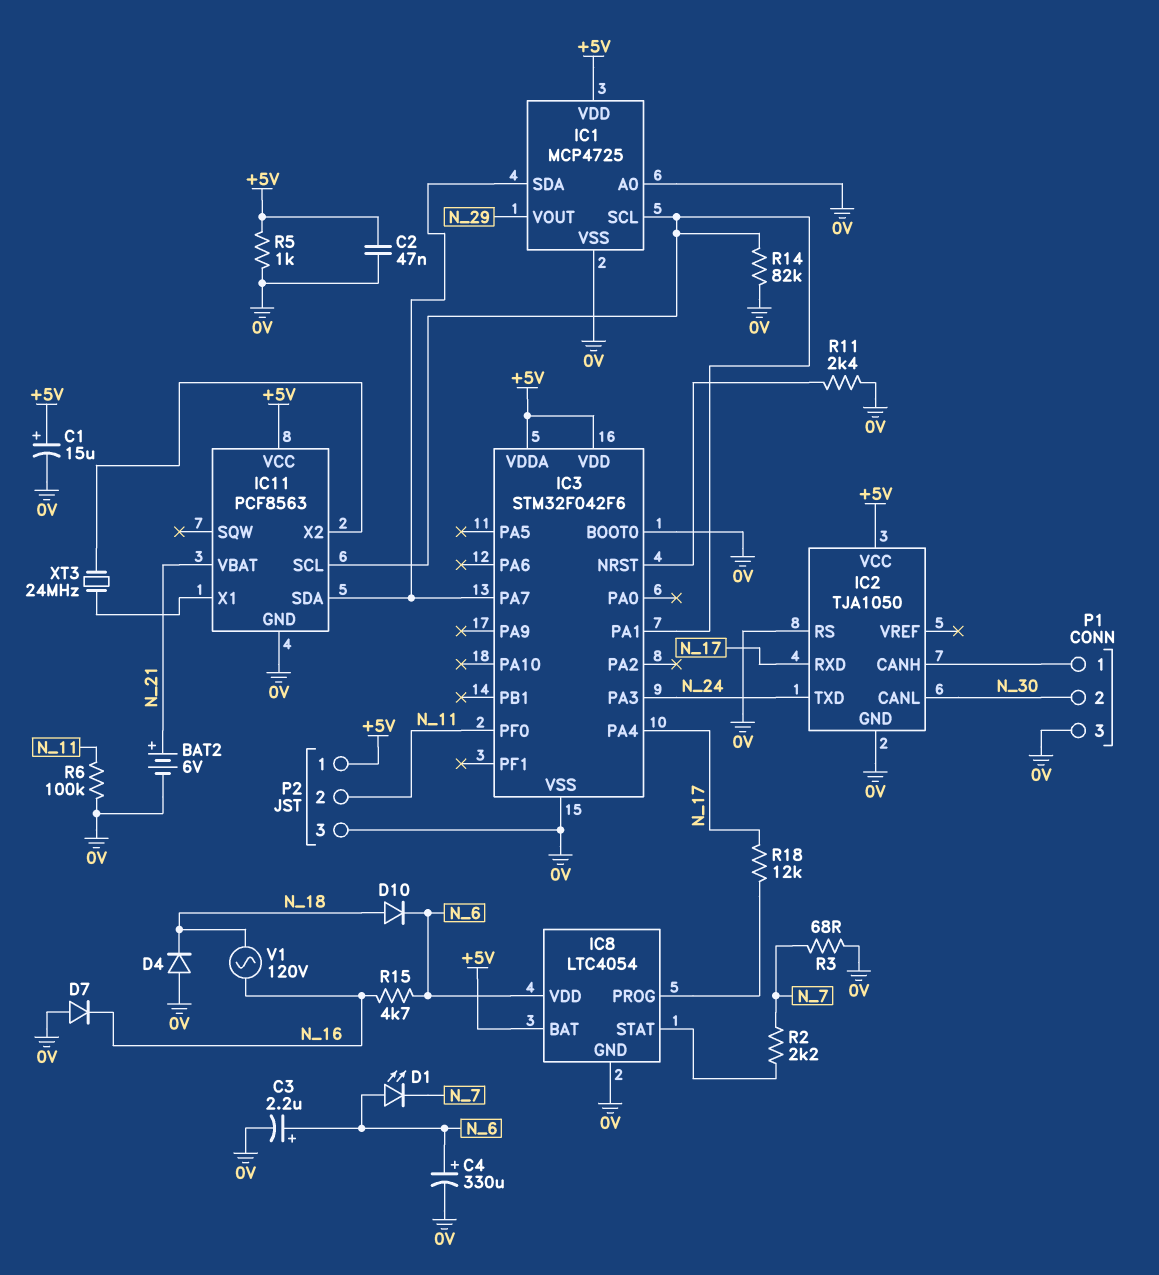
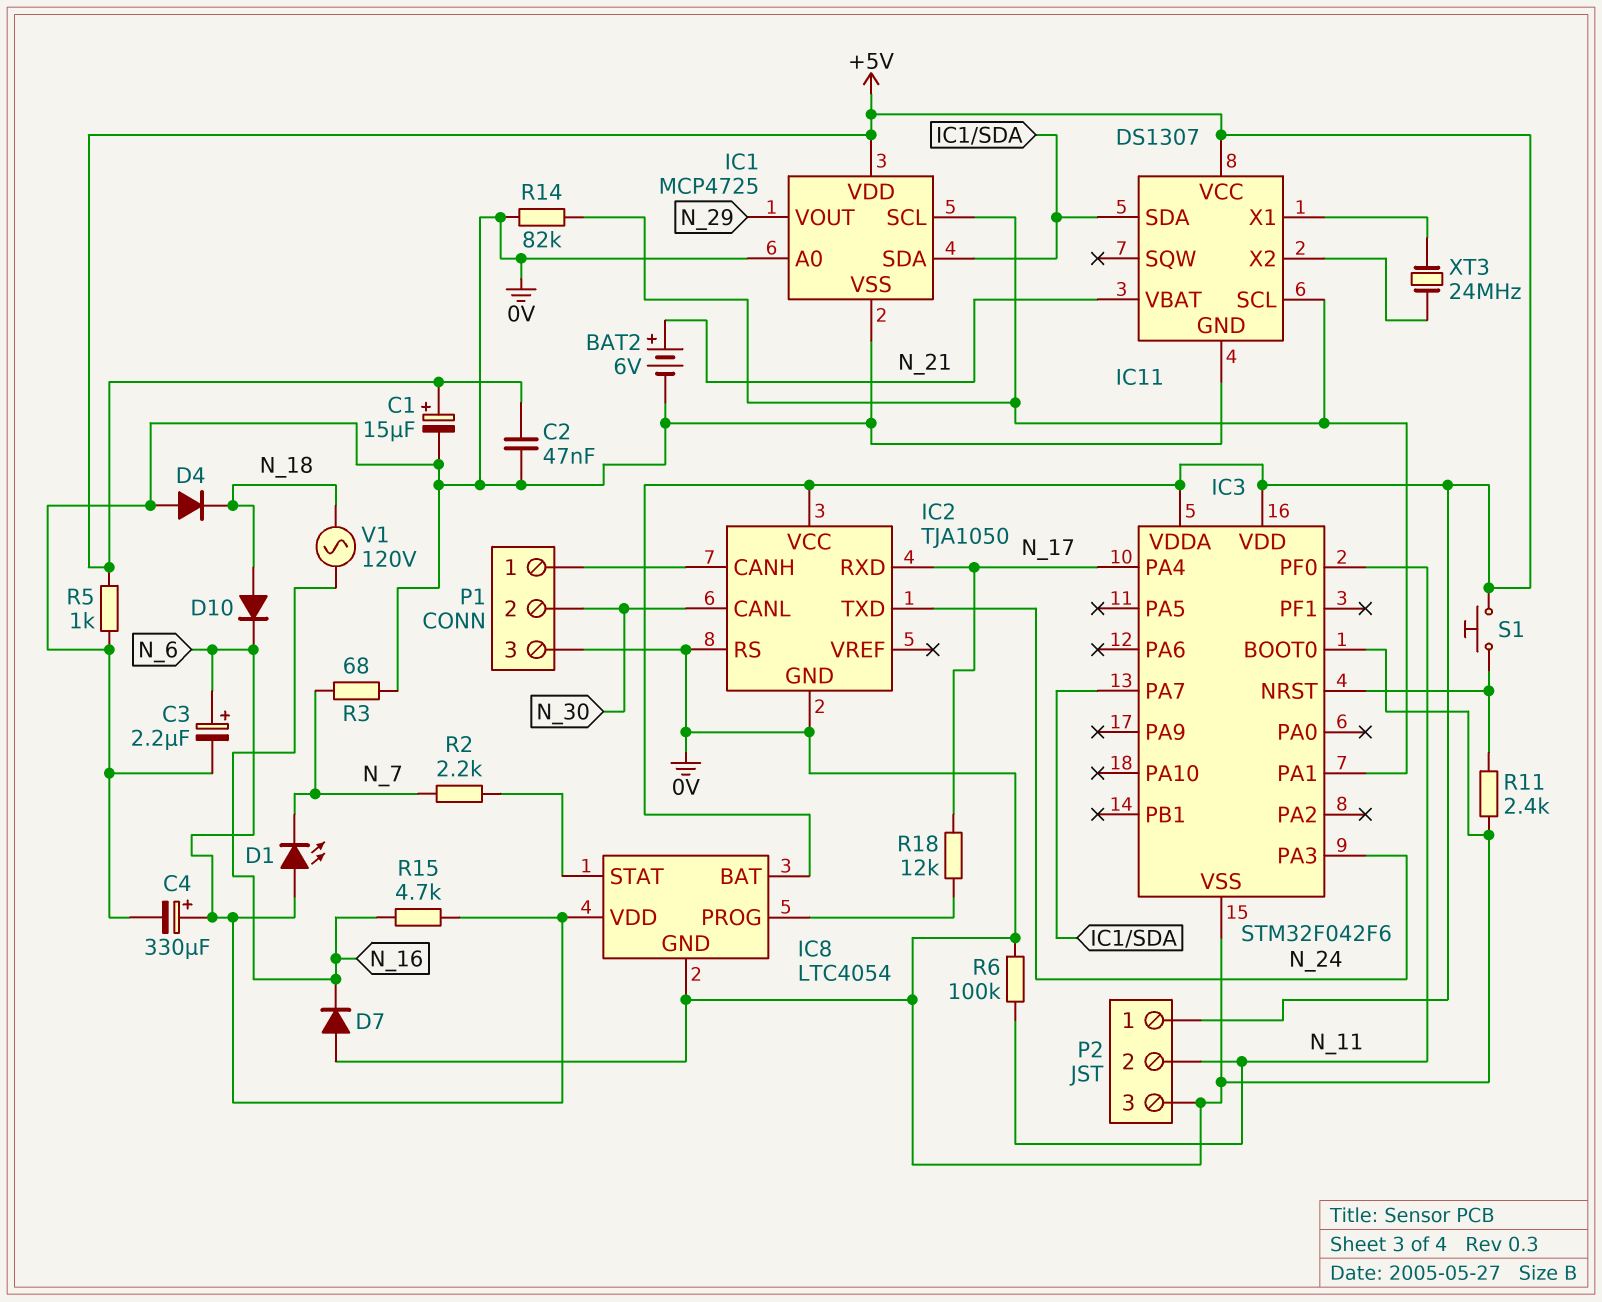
IC11: PCF8563 -> DS1307
S1: none -> button (+5V, IC3/NRST)

